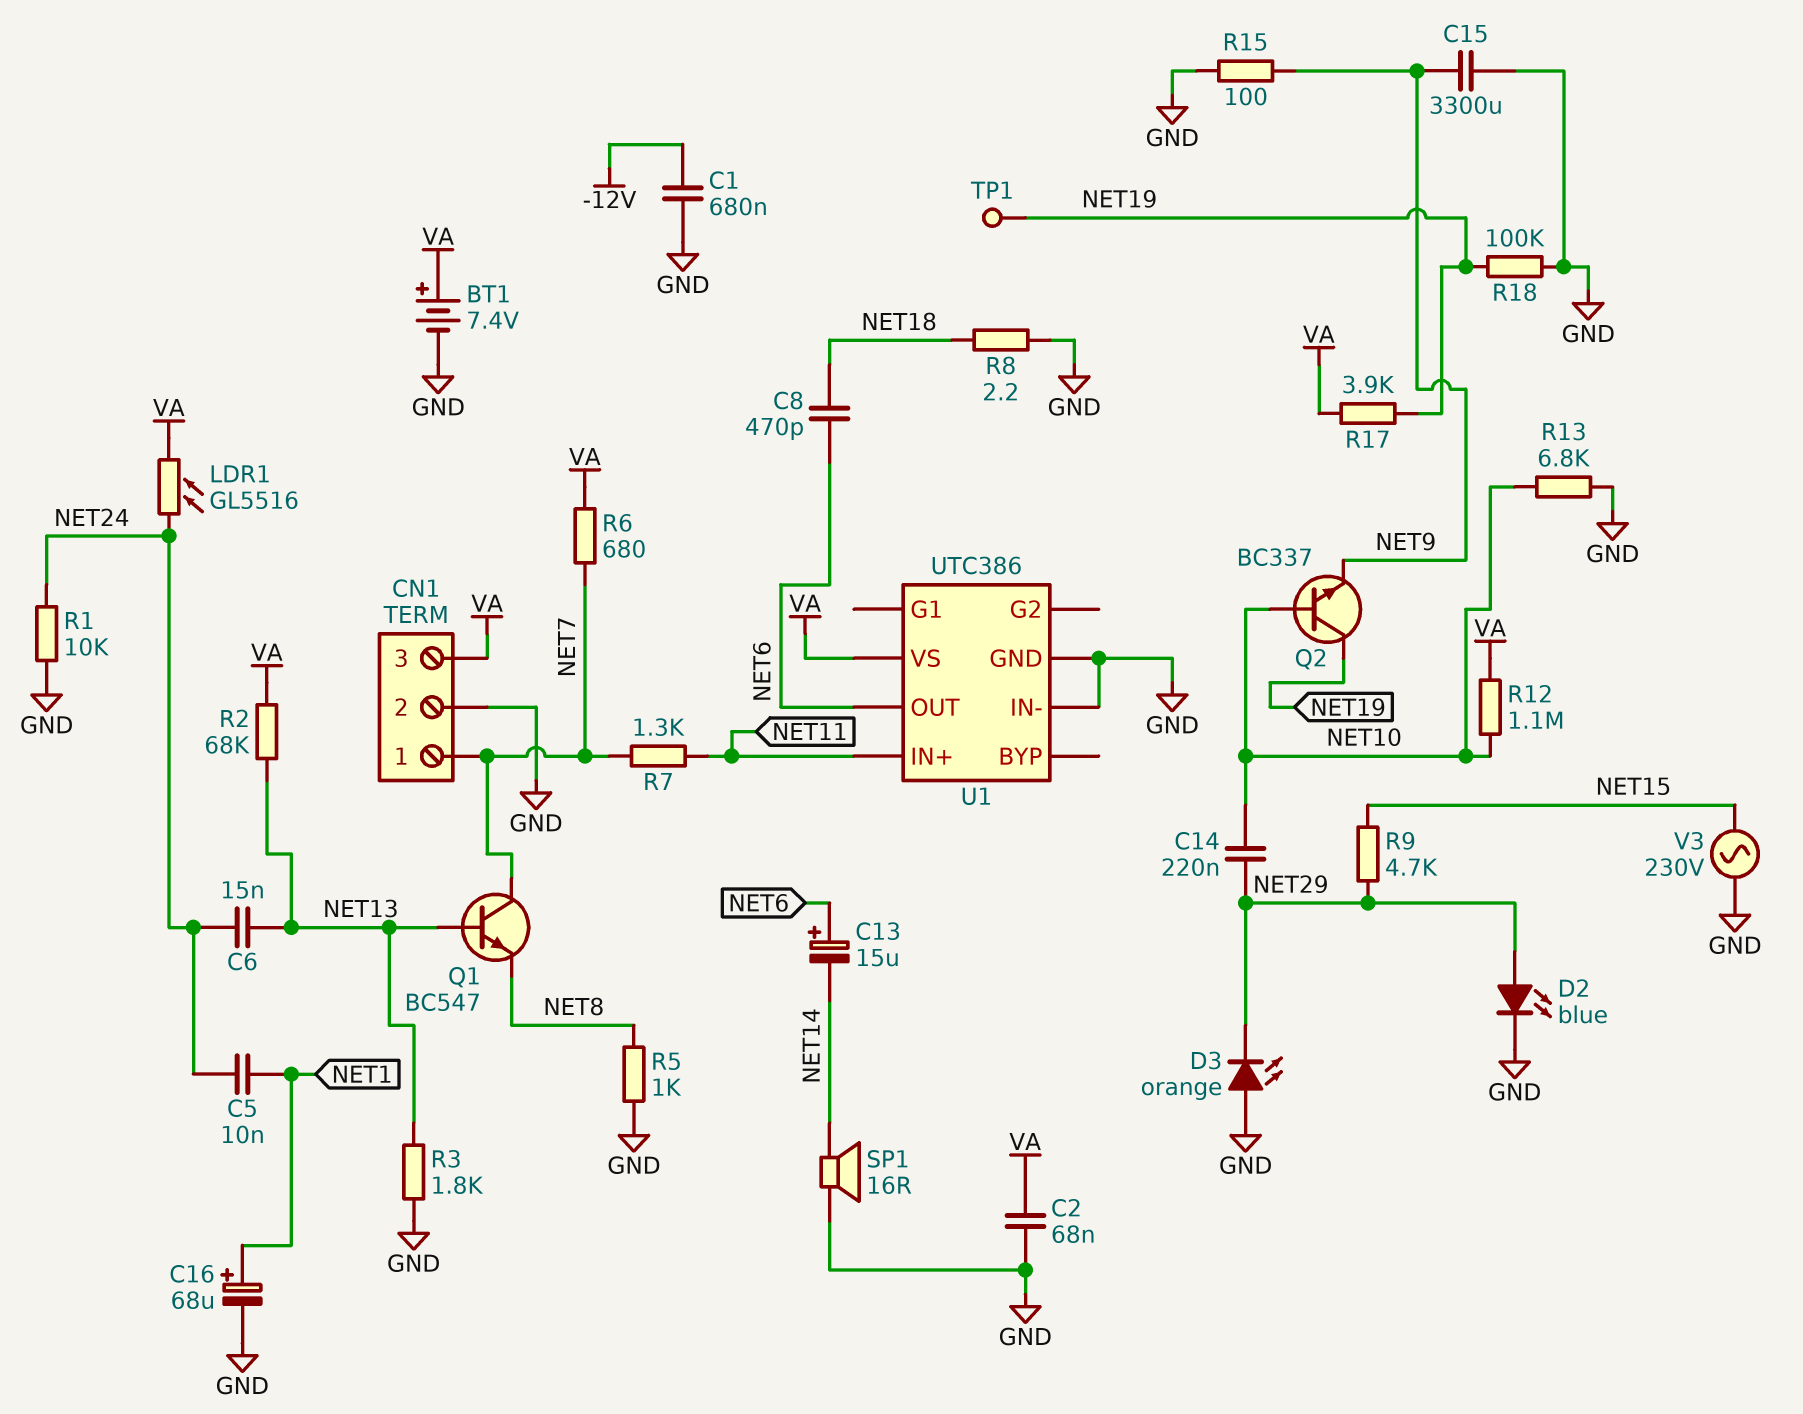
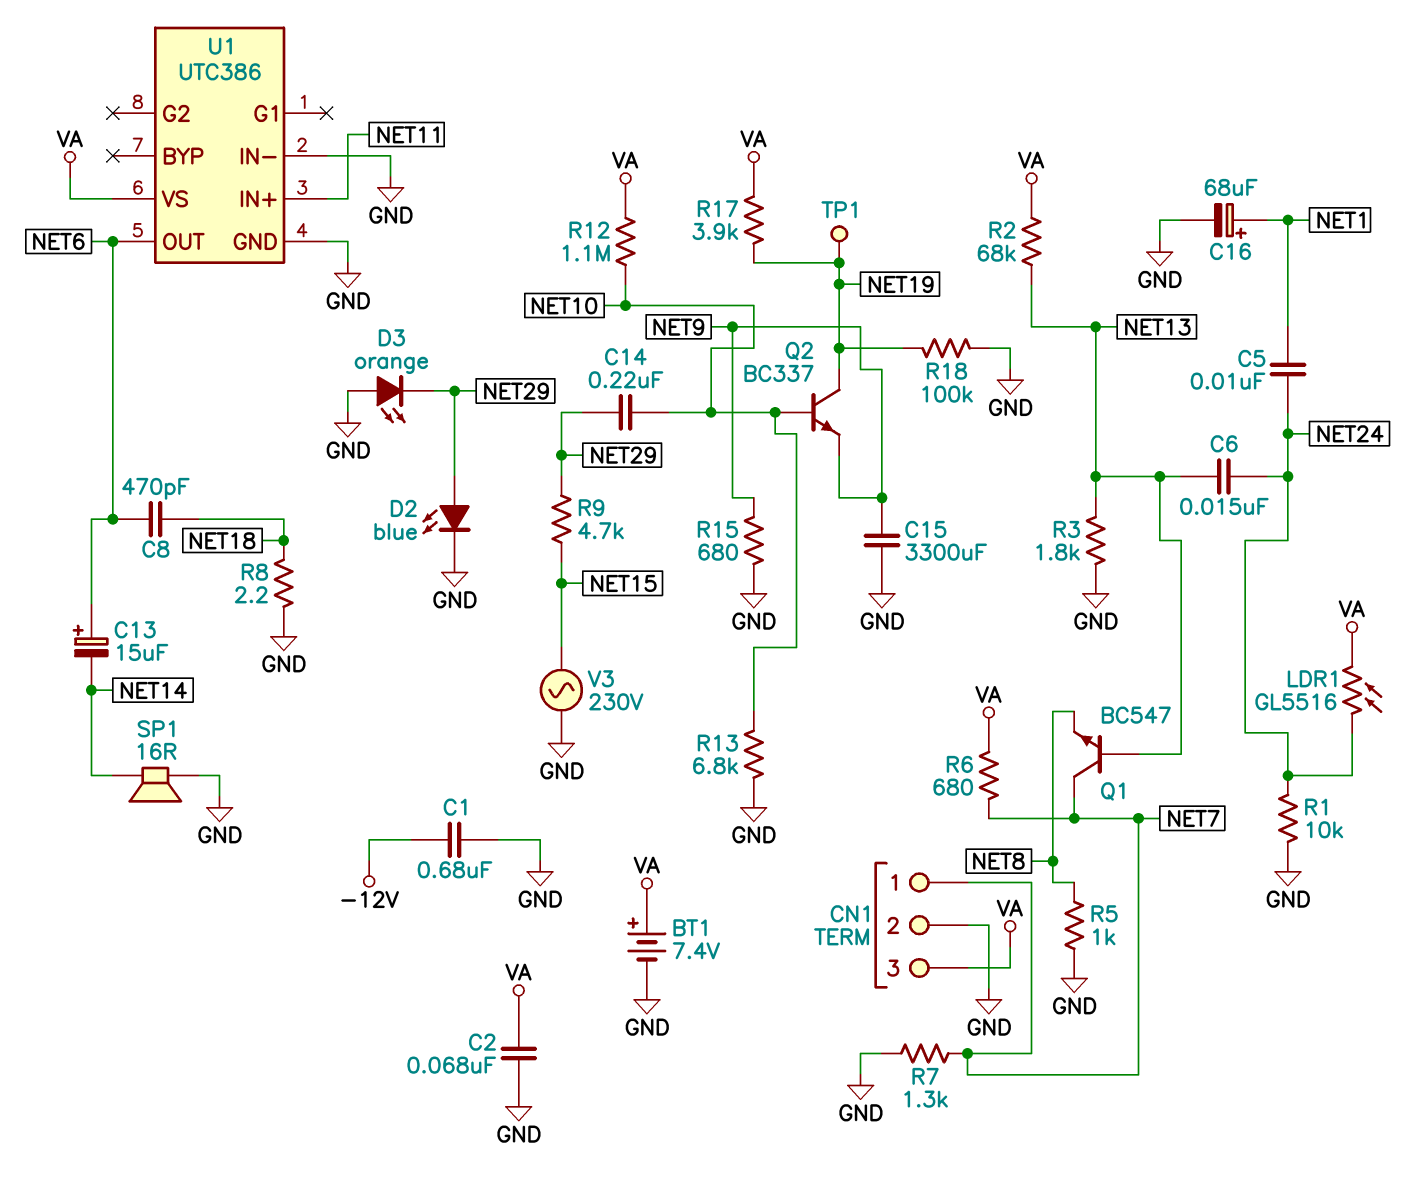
R7: 1.3k (NET7, NET11) -> 1.3k (GND, NET7)
R15: 100 (GND, NET9) -> 680 (GND, NET9)

